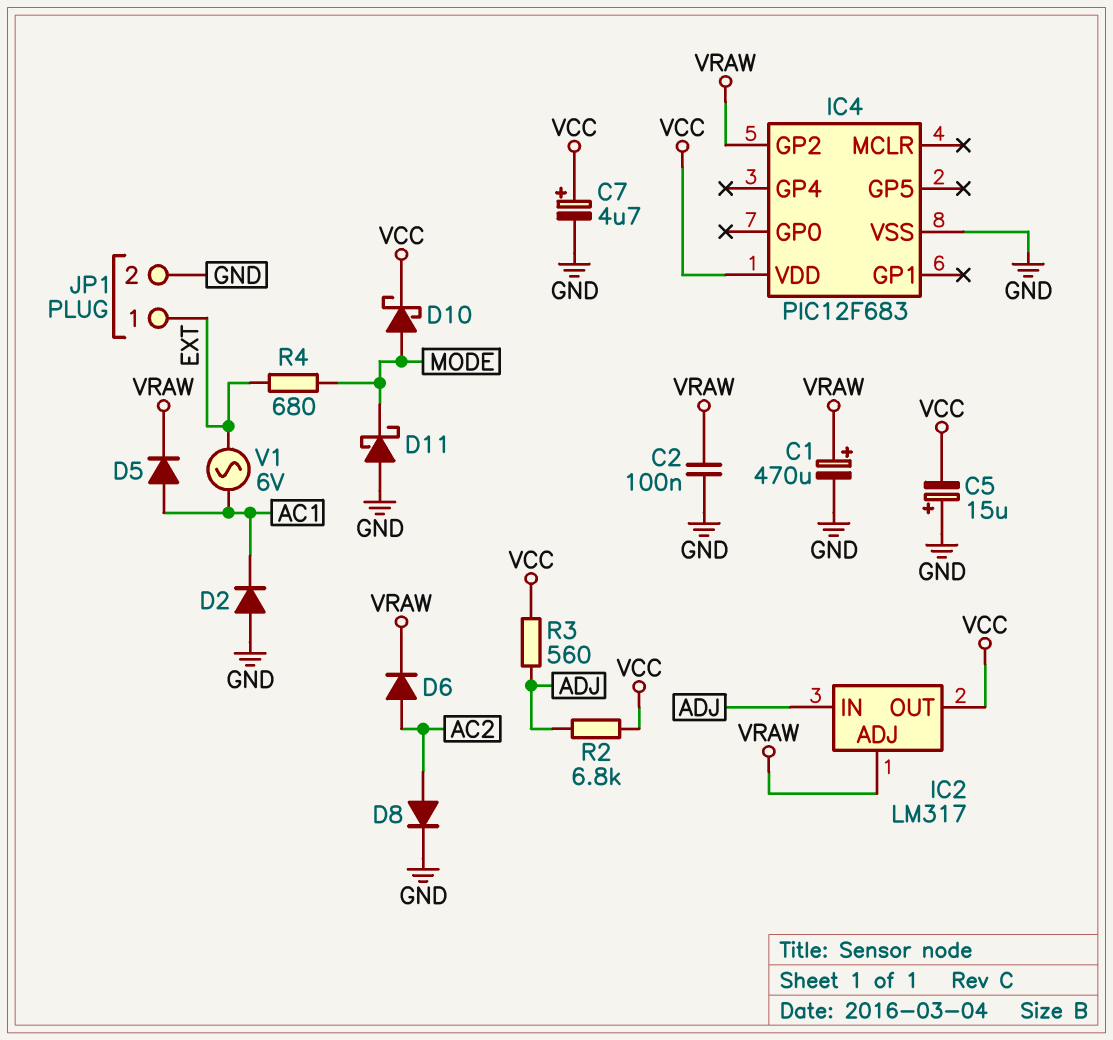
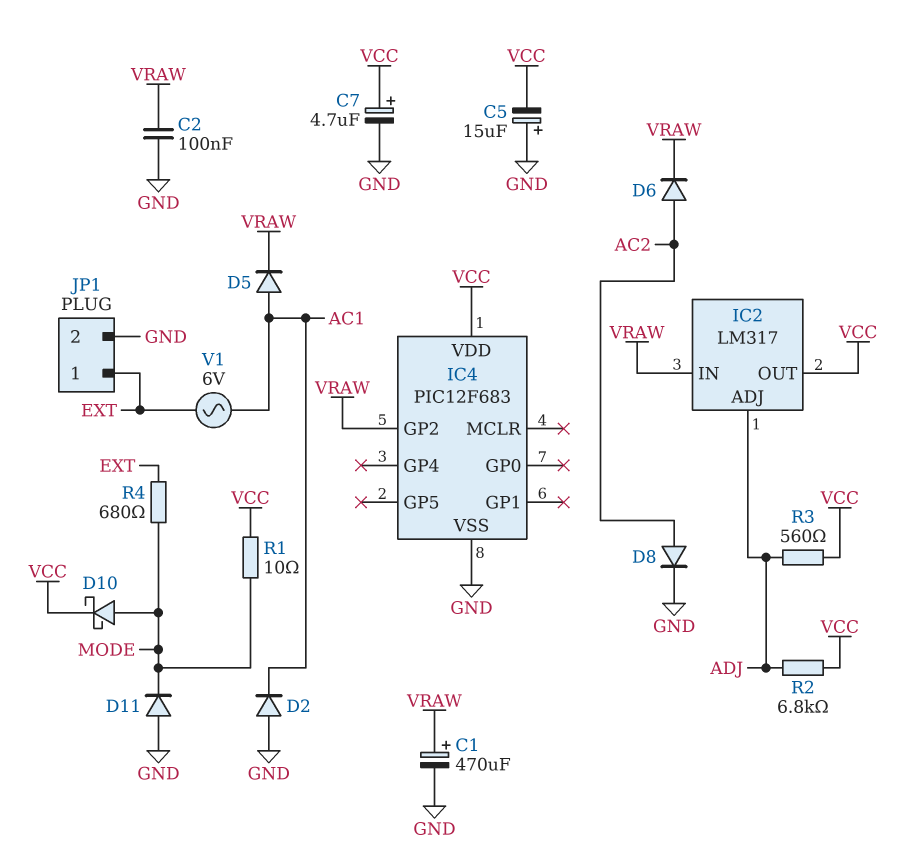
D11: schottky (A GND, K MODE) -> diode (A GND, K MODE)
IC2 pin ADJ: VRAW -> ADJ
IC2 pin IN: ADJ -> VRAW
R1: none -> 10 (MODE, VCC)

